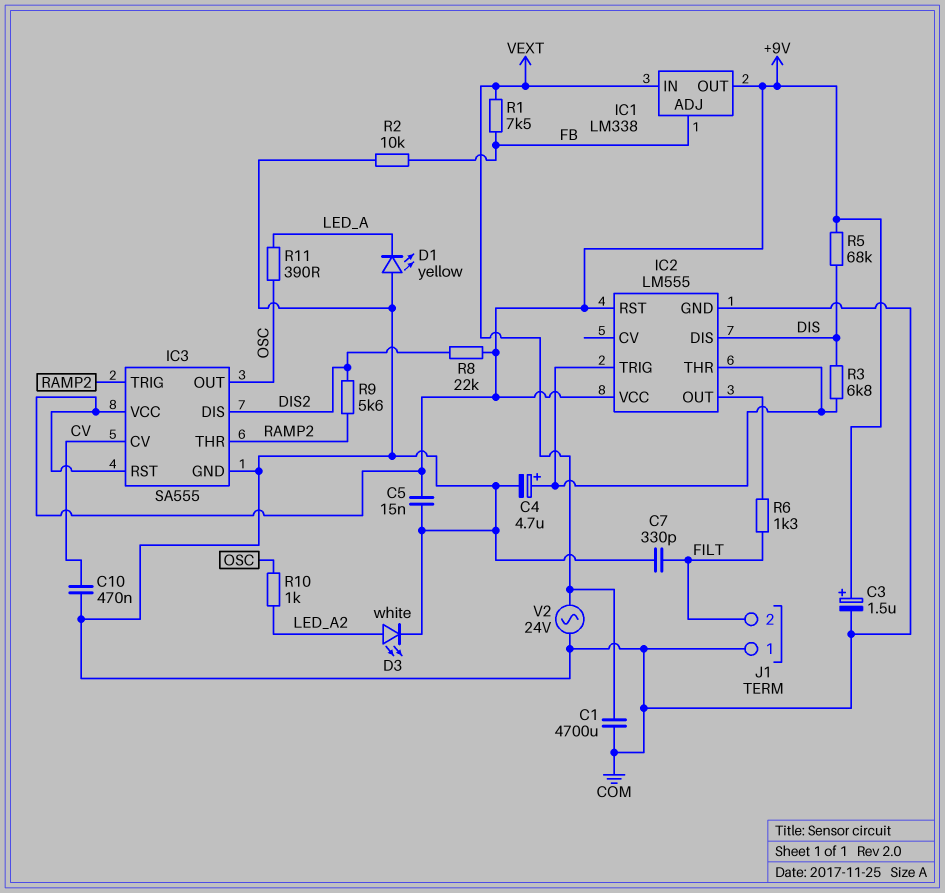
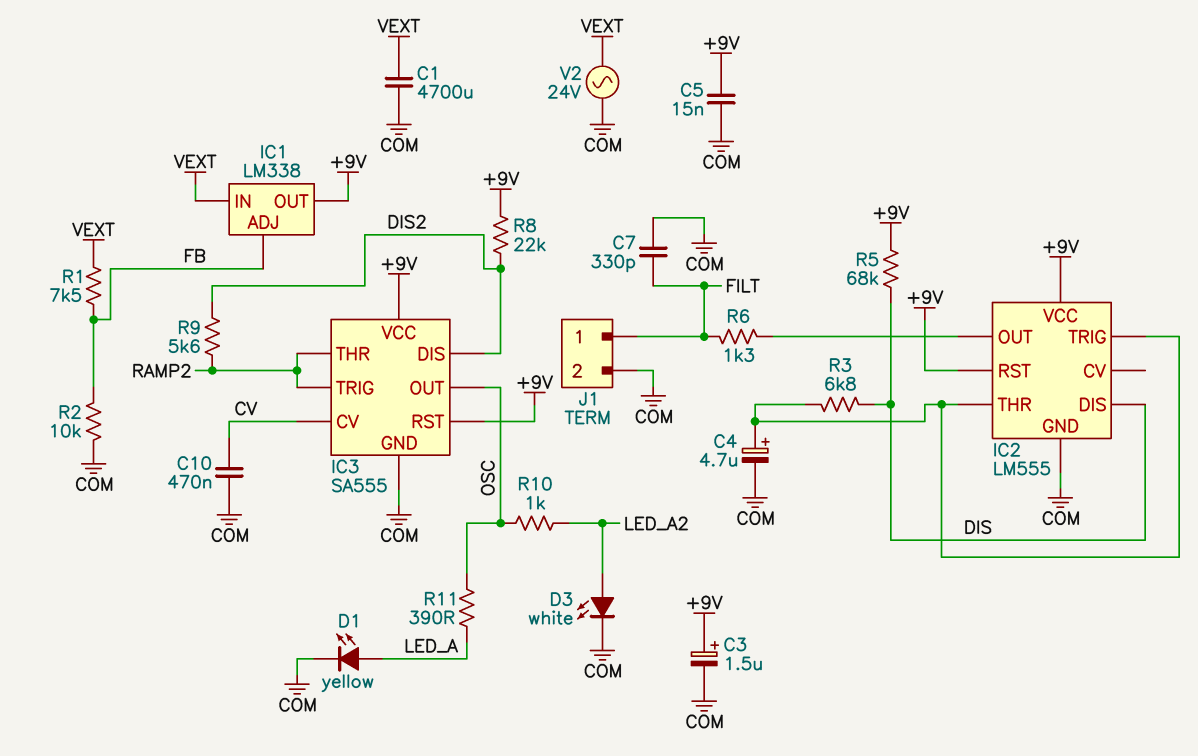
D1: LED yellow (A COM, K LED_A) -> LED yellow (A LED_A, K COM)
J1 pin 1: COM -> FILT
J1 pin 2: FILT -> COM

